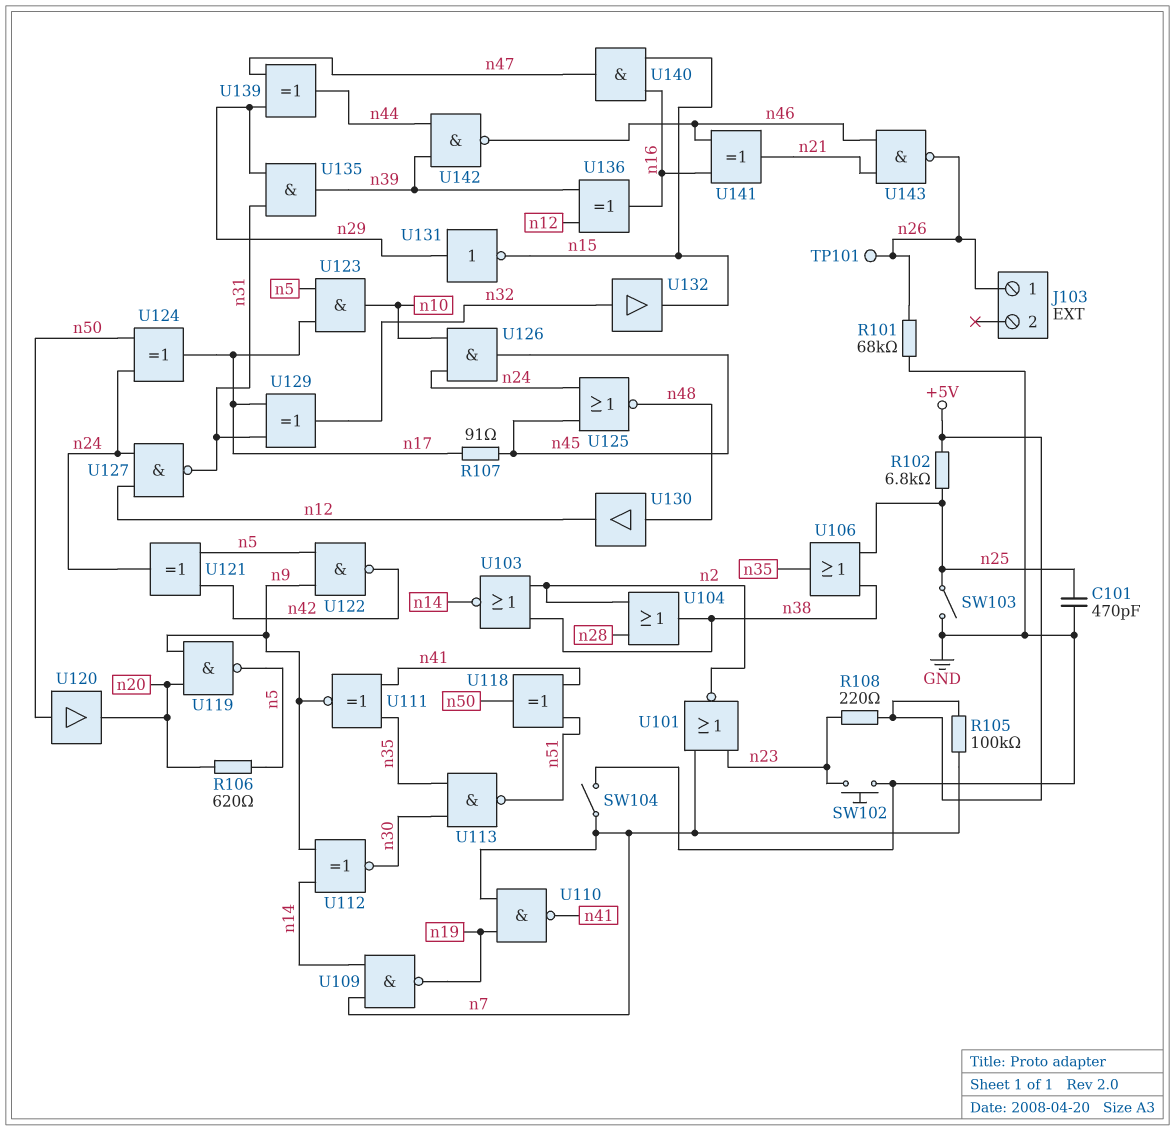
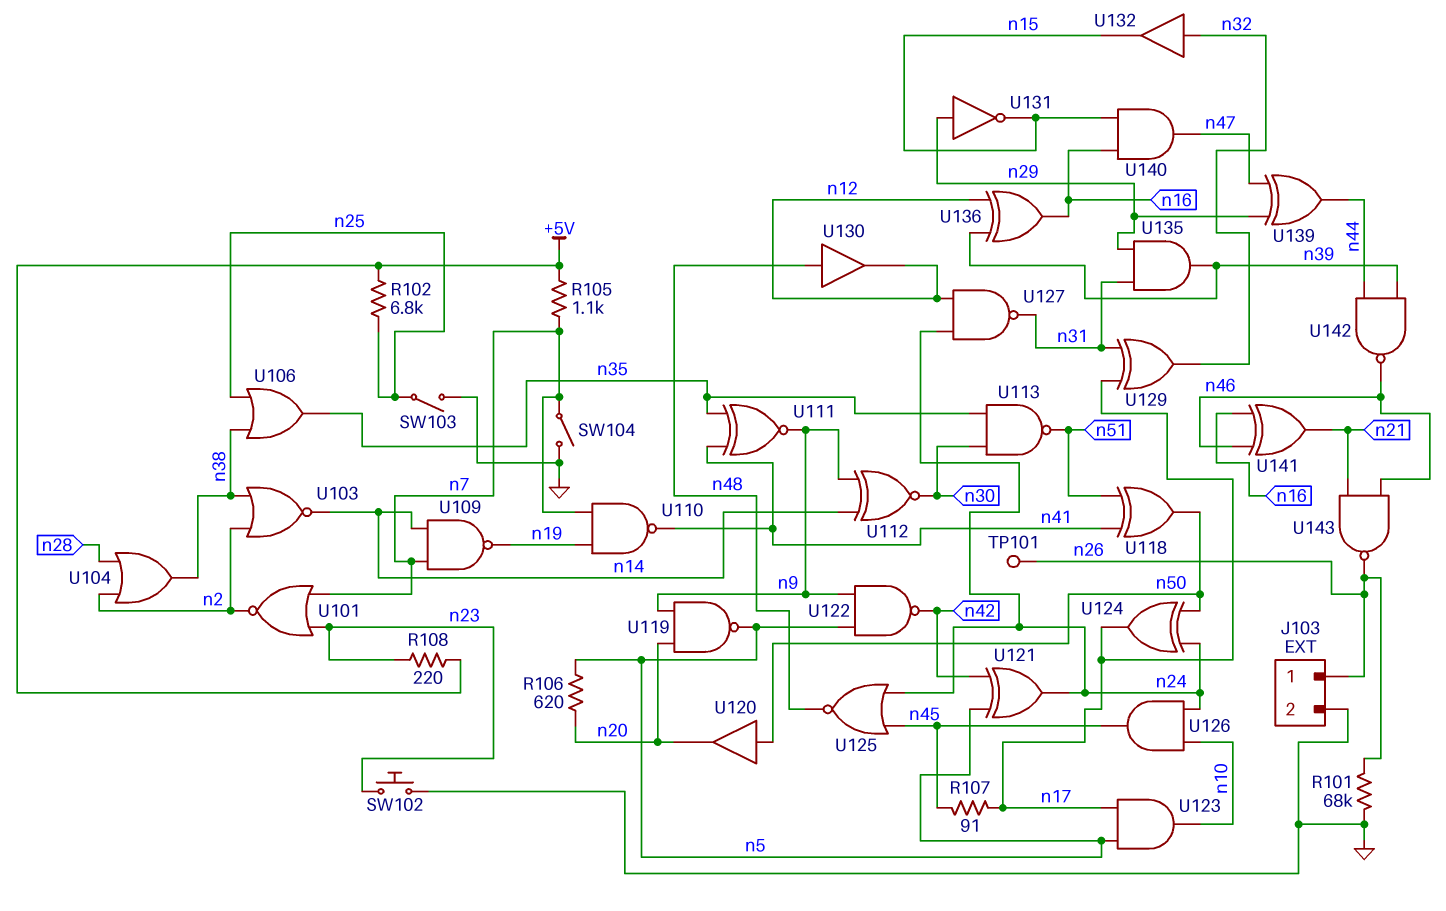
C101: 470pF (GND, n25) -> none
J103 pin 2: none -> GND
R105: 100k (+5V, n7) -> 1.1k (+5V, n7)

